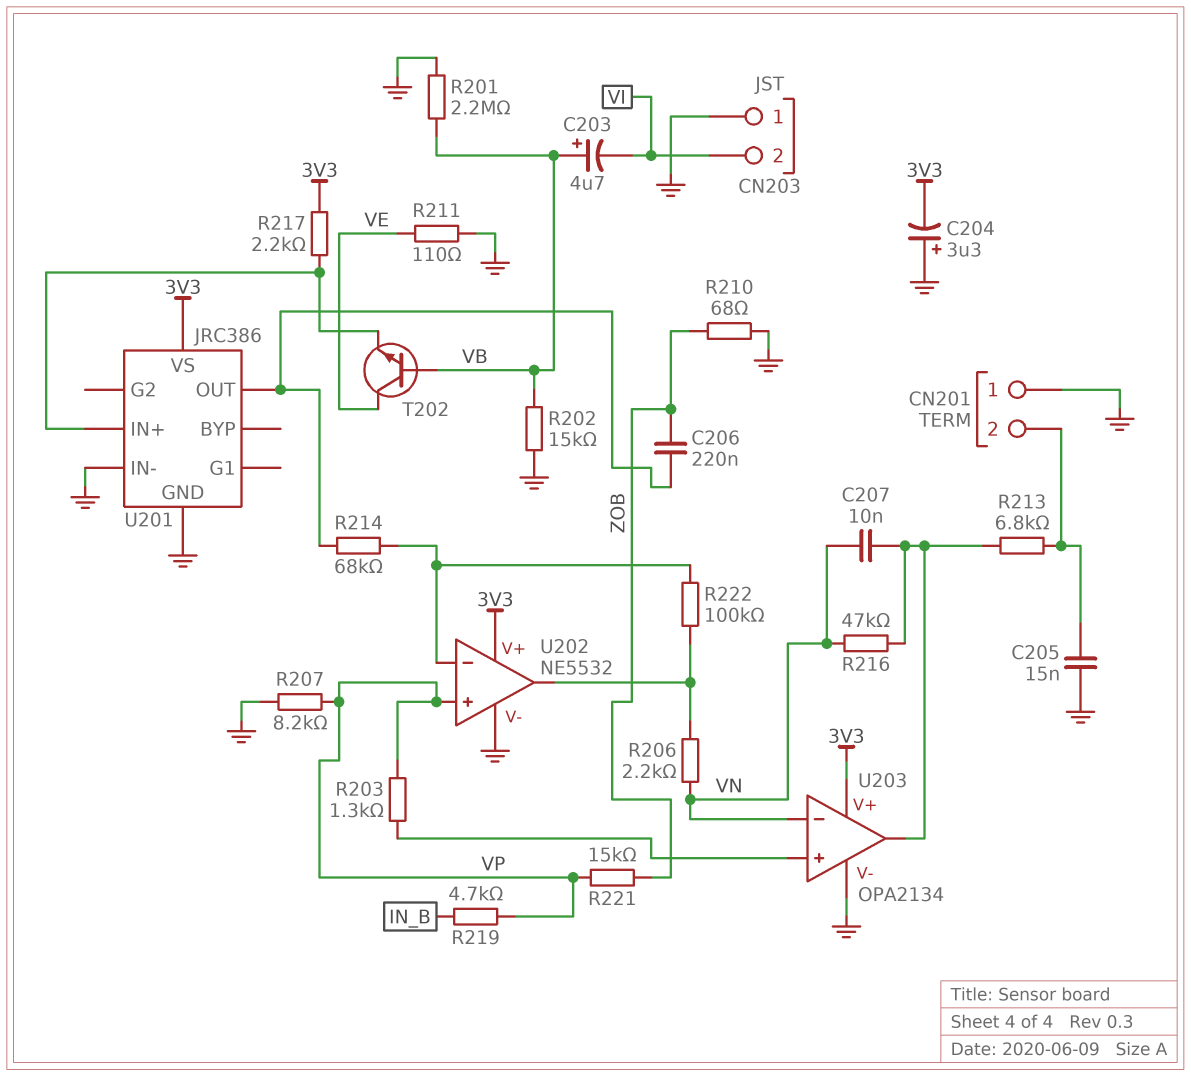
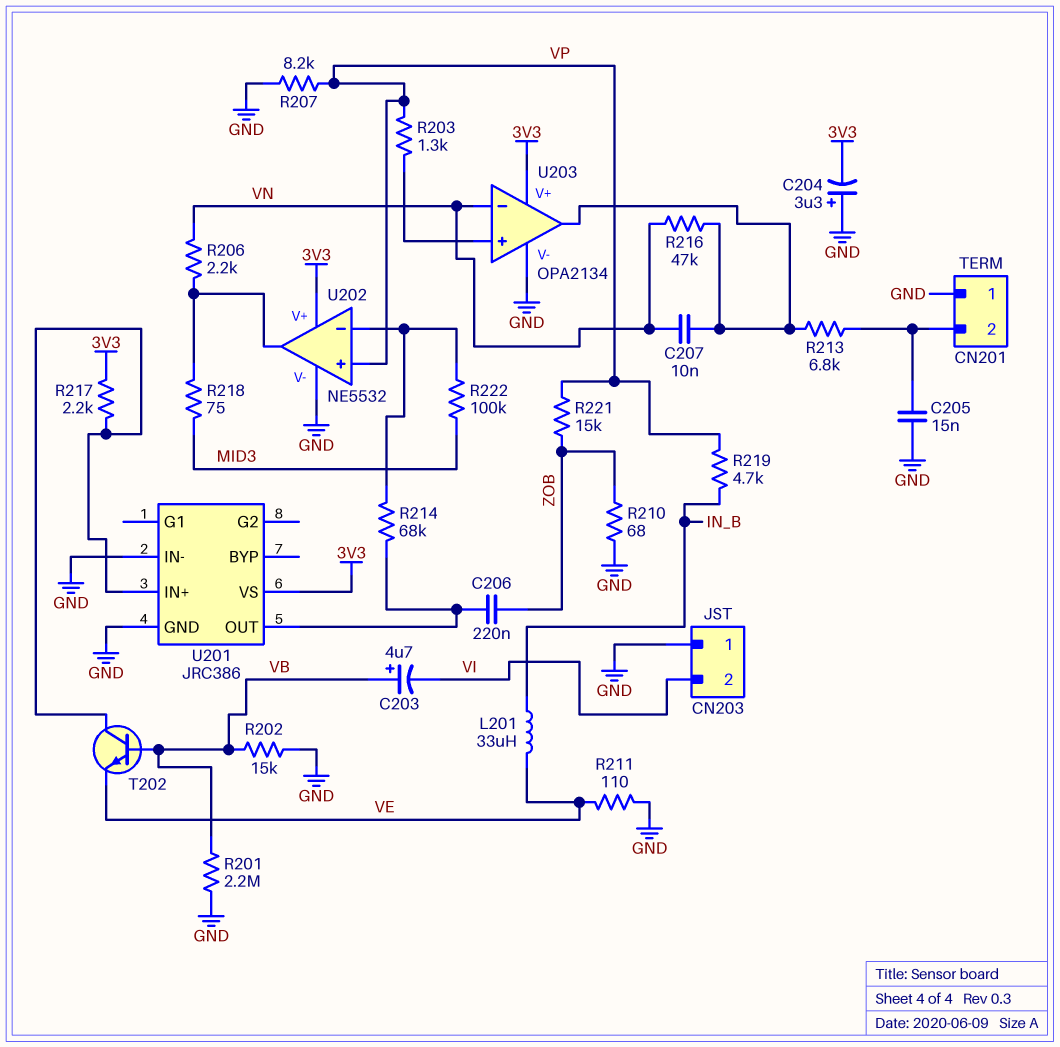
L201: none -> 33uH (IN_B, VE)
R218: none -> 75 (MID3, U202/out)
R222: 100k (U202/in-, U202/out) -> 100k (MID3, U202/in-)
T202: NPN (B VB, C VE, E U201/IN+) -> NPN (B VB, C U201/IN+, E VE)

